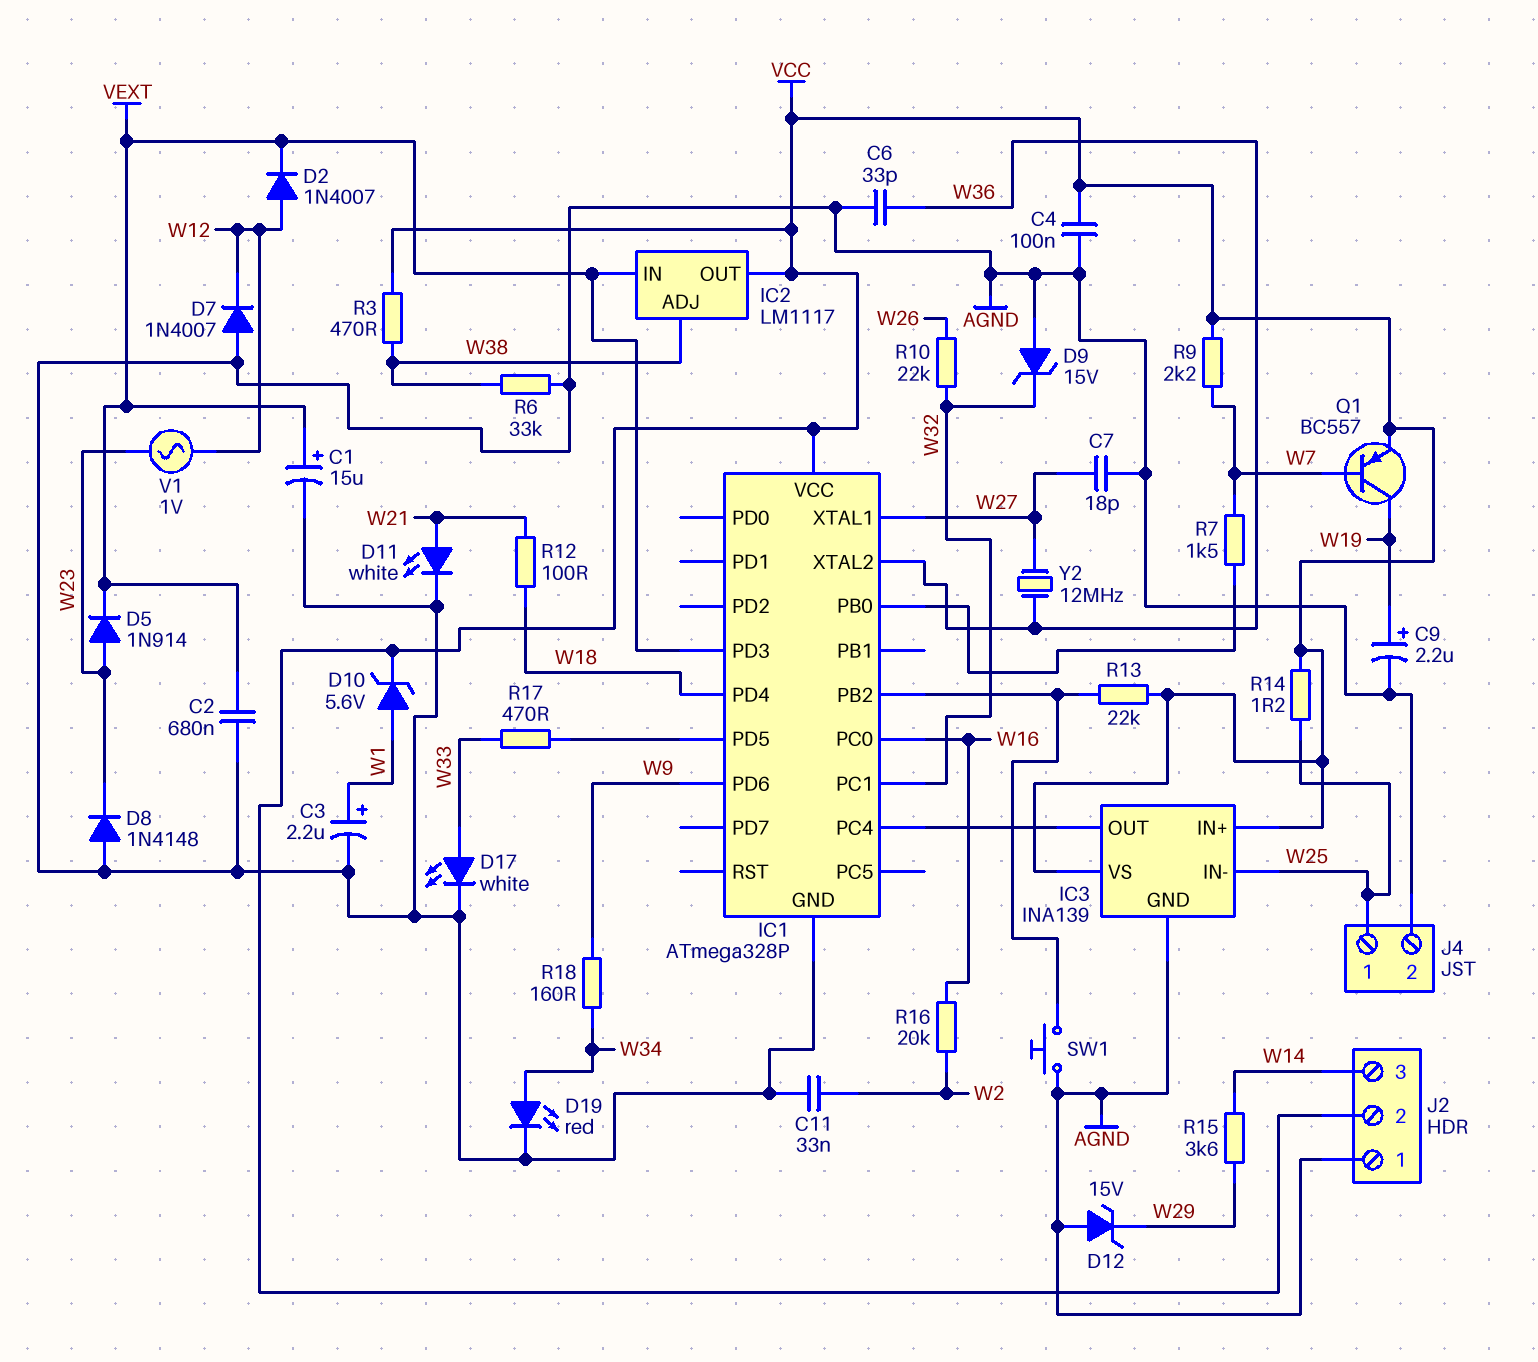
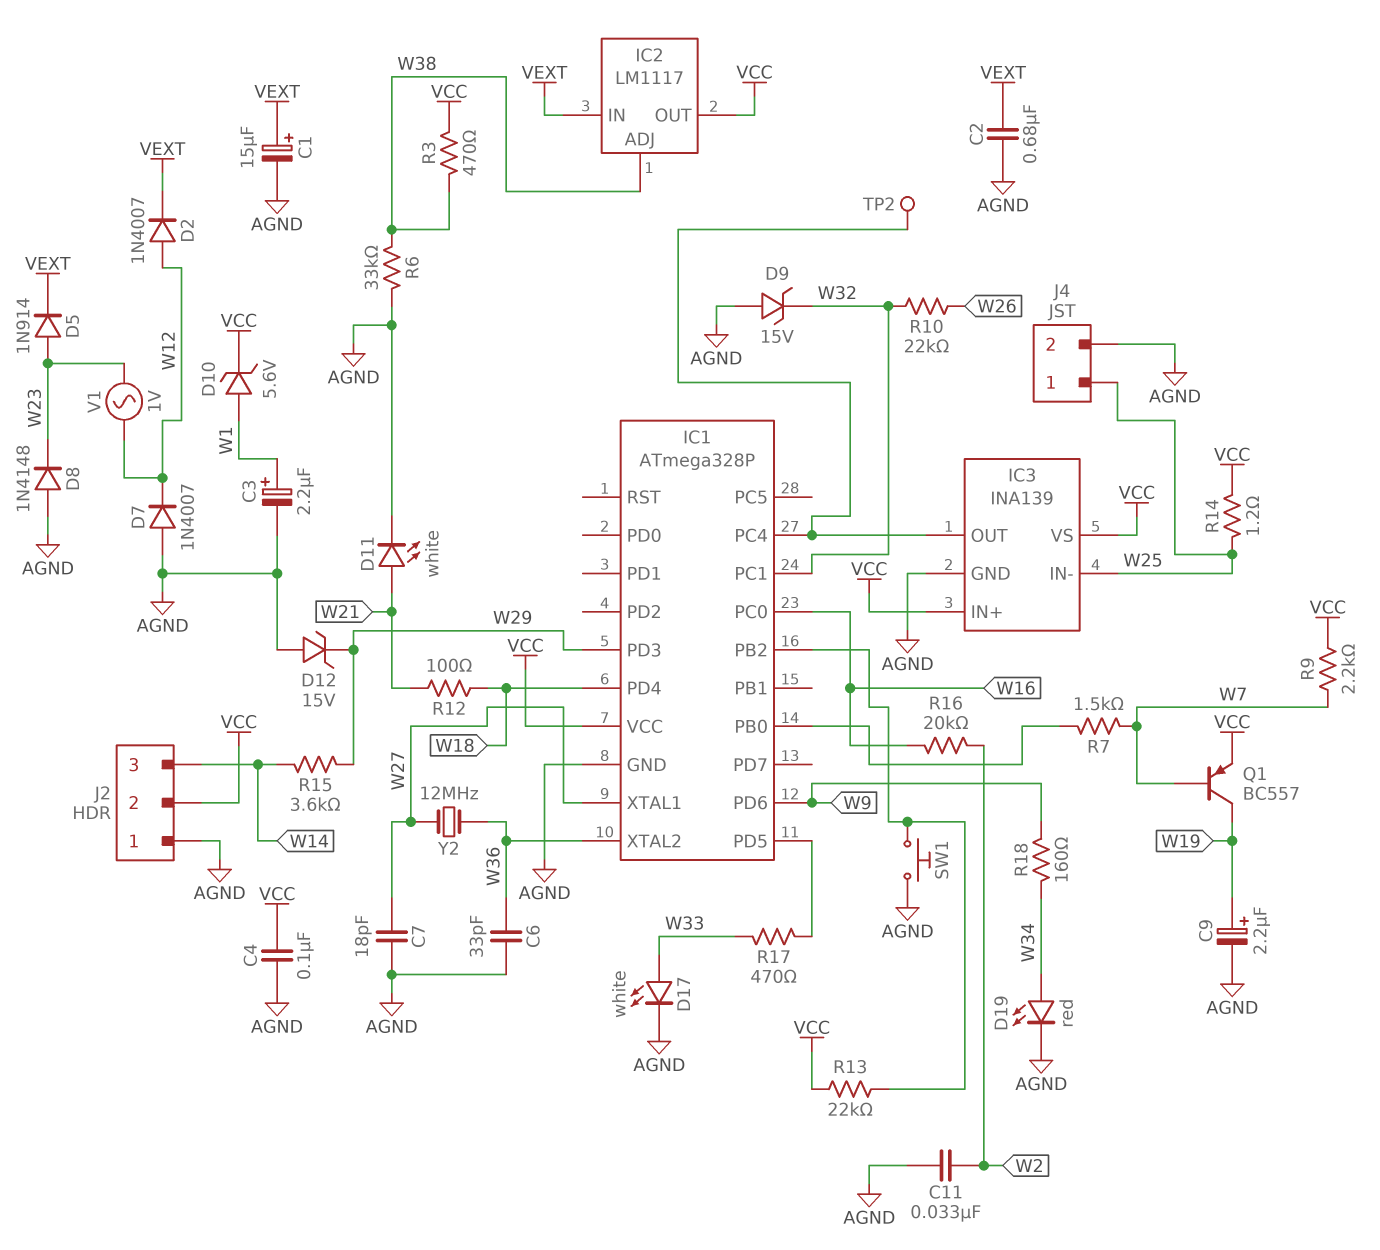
IC1 pin PD3: VEXT -> W29
TP2: none -> test point (IC1/PC4)

